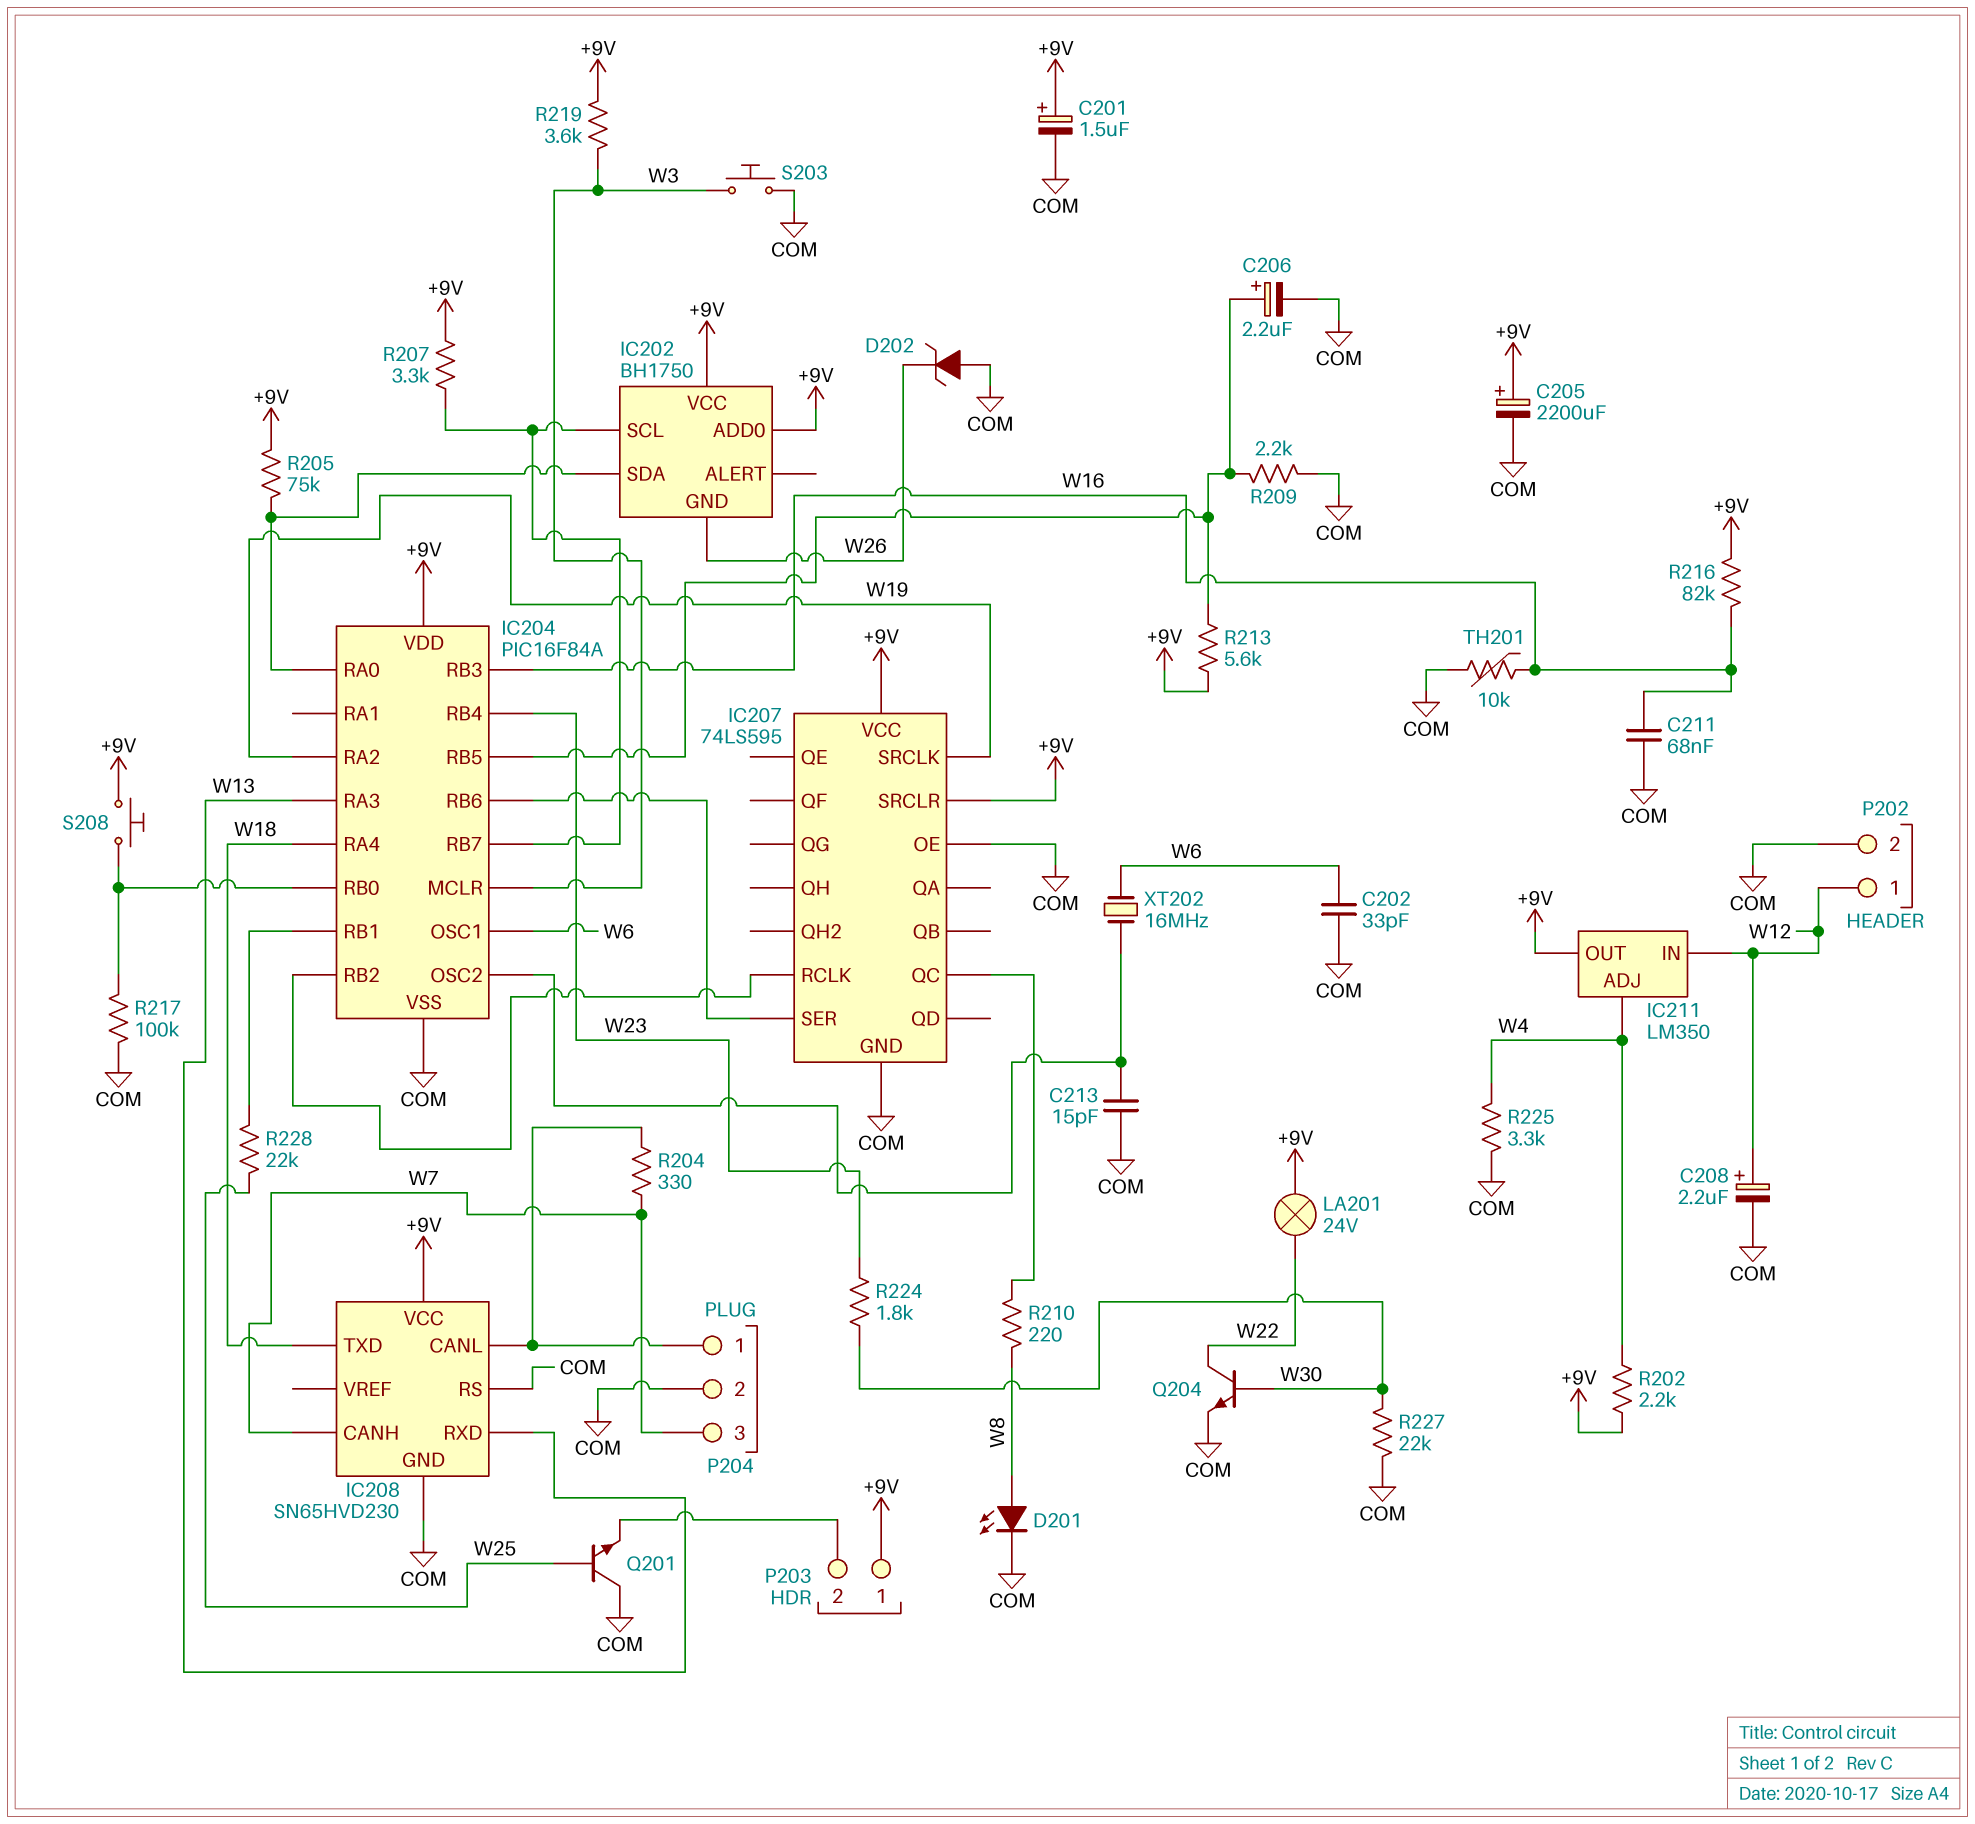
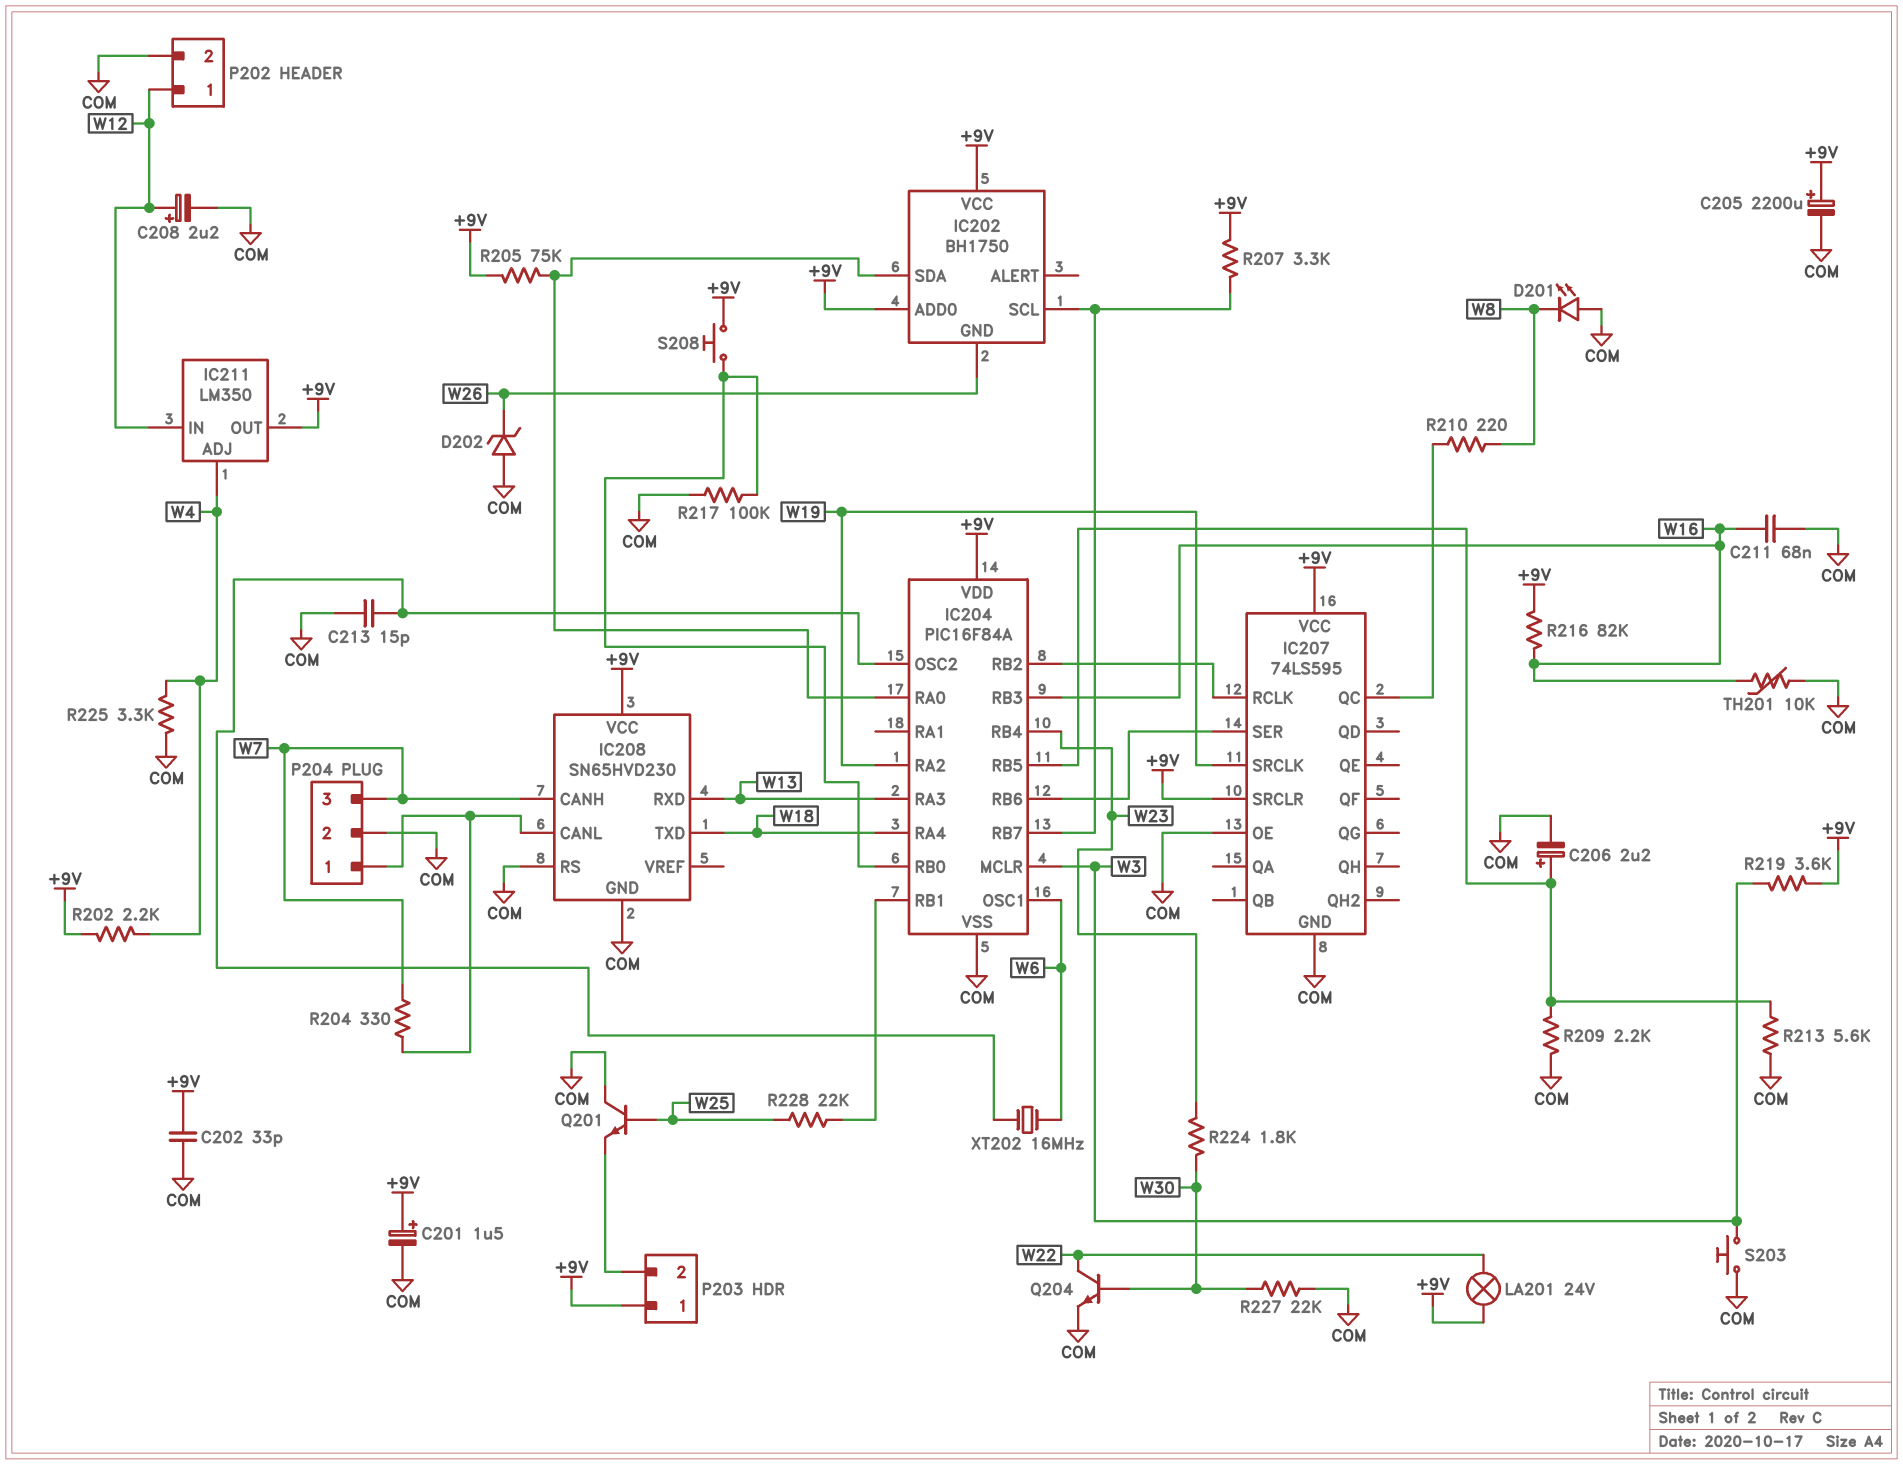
C202: 33pF (COM, W6) -> 33pF (+9V, COM)
D201: LED (A W8, K COM) -> LED (A COM, K W8)
R213: 5.6k (+9V, IC204/RB5) -> 5.6k (COM, IC204/RB5)

